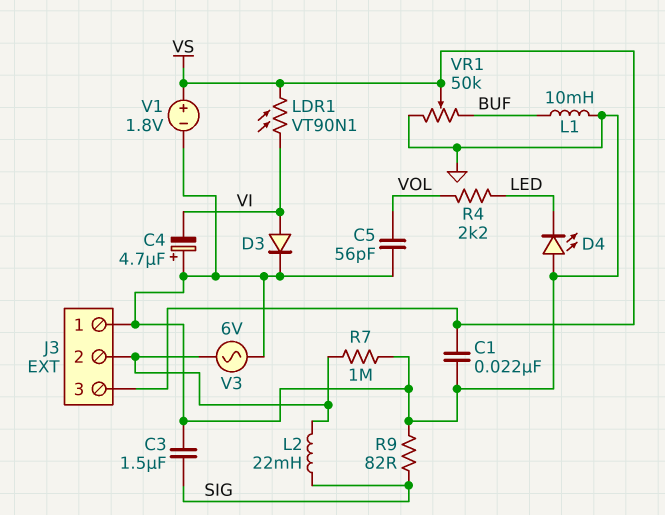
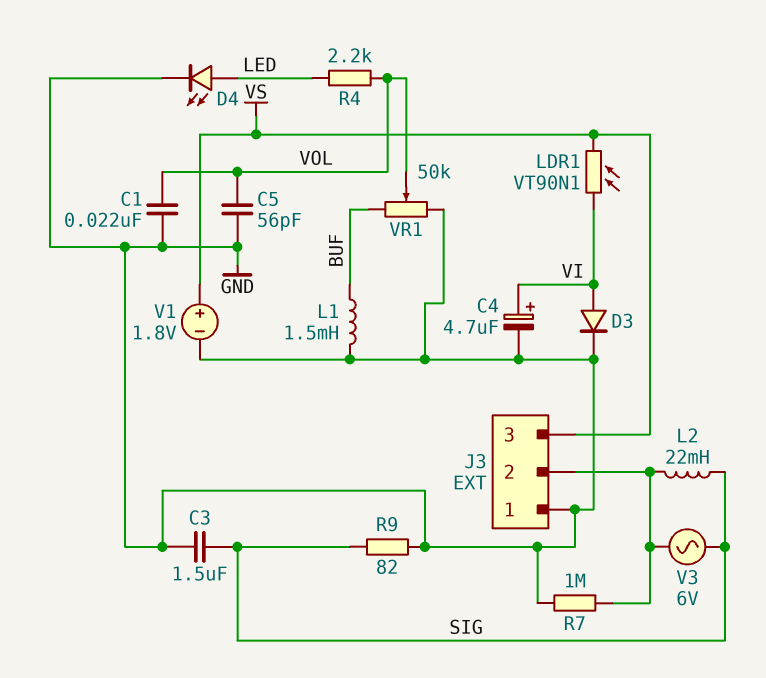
C1: 22nF (GND, VS) -> 22nF (GND, VOL)
C4: 4.7uF (plus GND, minus VI) -> 4.7uF (plus VI, minus GND)
D4: LED (A GND, K LED) -> LED (A LED, K GND)
L1: 10mH (BUF, GND) -> 1.5mH (BUF, GND)
V3: AC 6V (GND, J3/2) -> AC 6V (J3/2, SIG)
VR1: 50k (BUF, GND, wiper VS) -> 50k (BUF, GND, wiper VOL)

